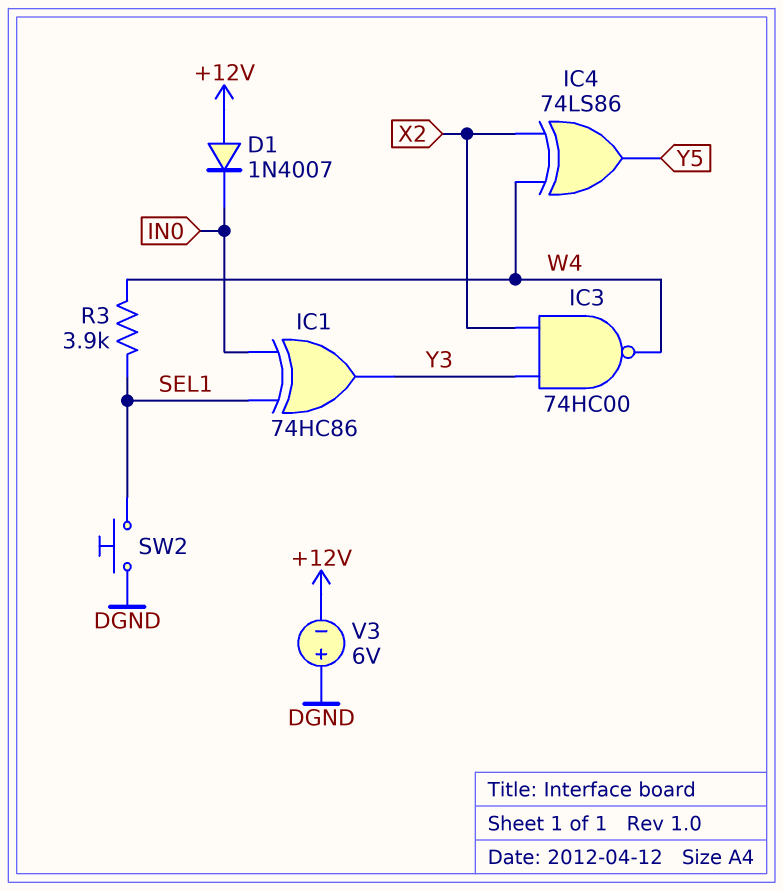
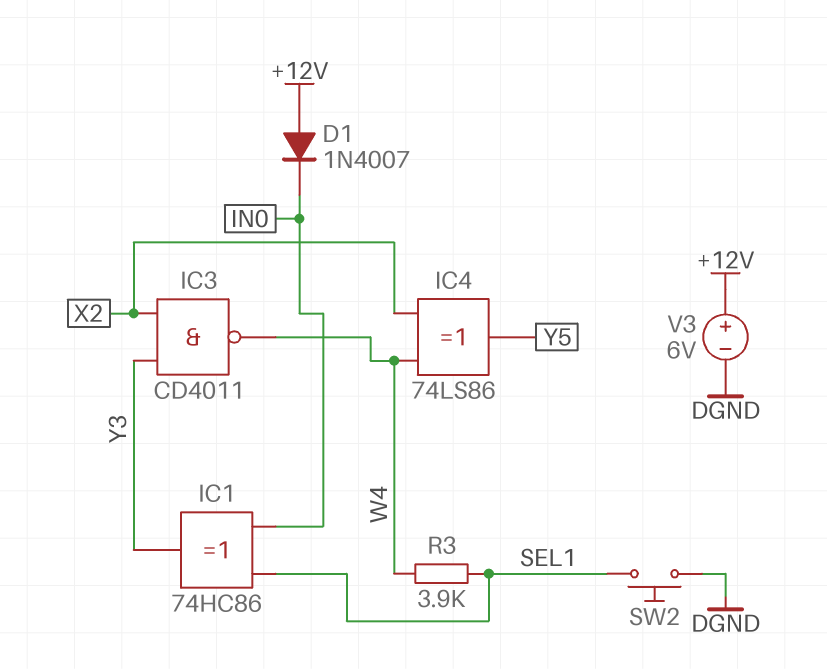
IC3: NAND 74HC00 (in X2, in Y3, out W4) -> NAND CD4011 (in X2, in Y3, out W4)
V3: 6V (plus DGND, minus +12V) -> 6V (plus +12V, minus DGND)

